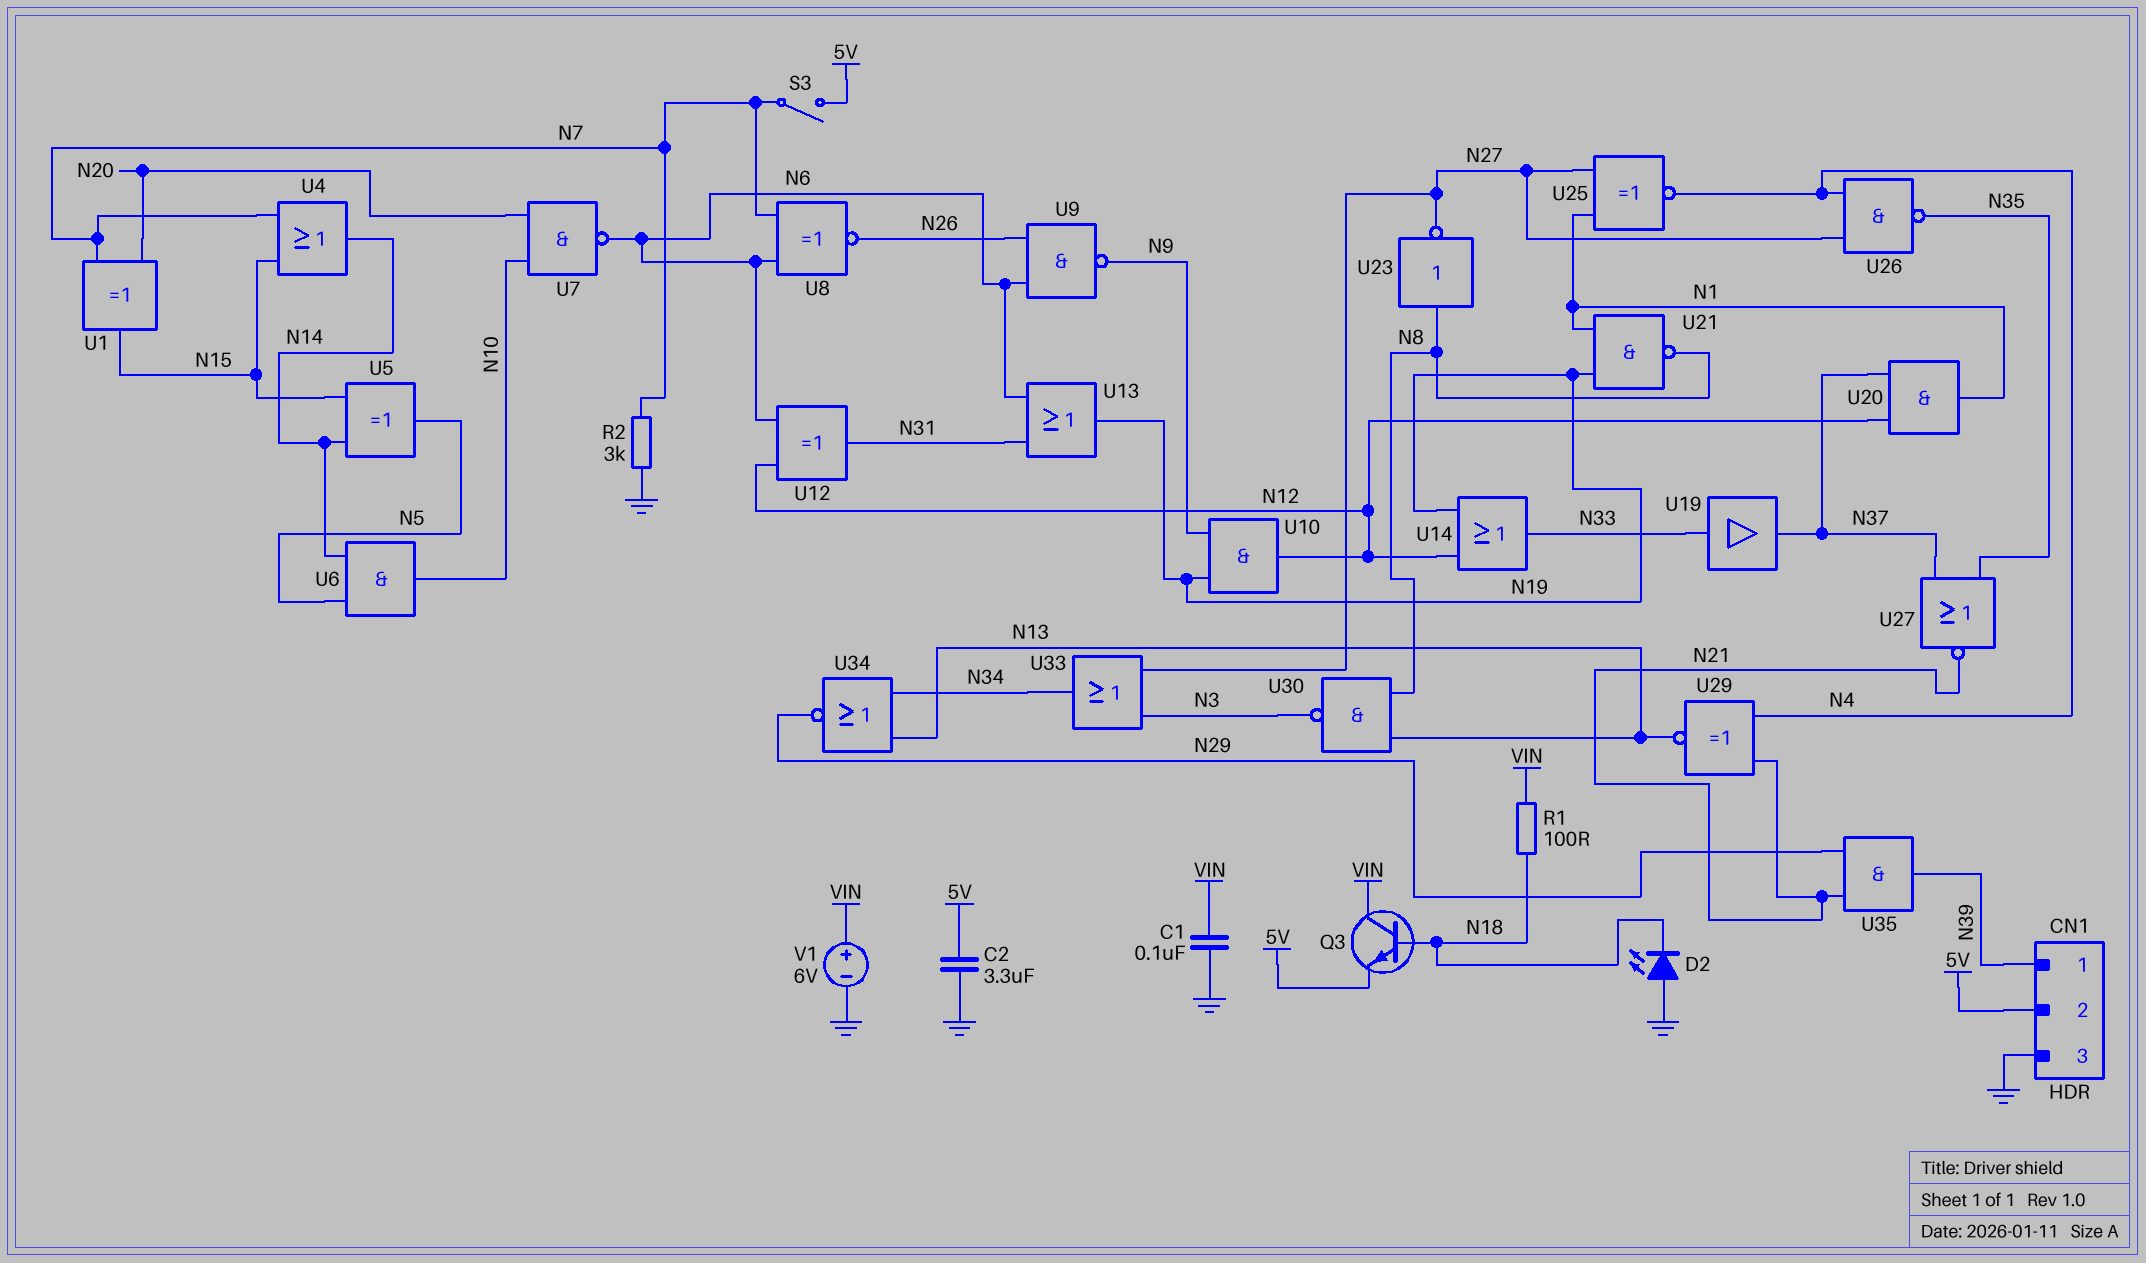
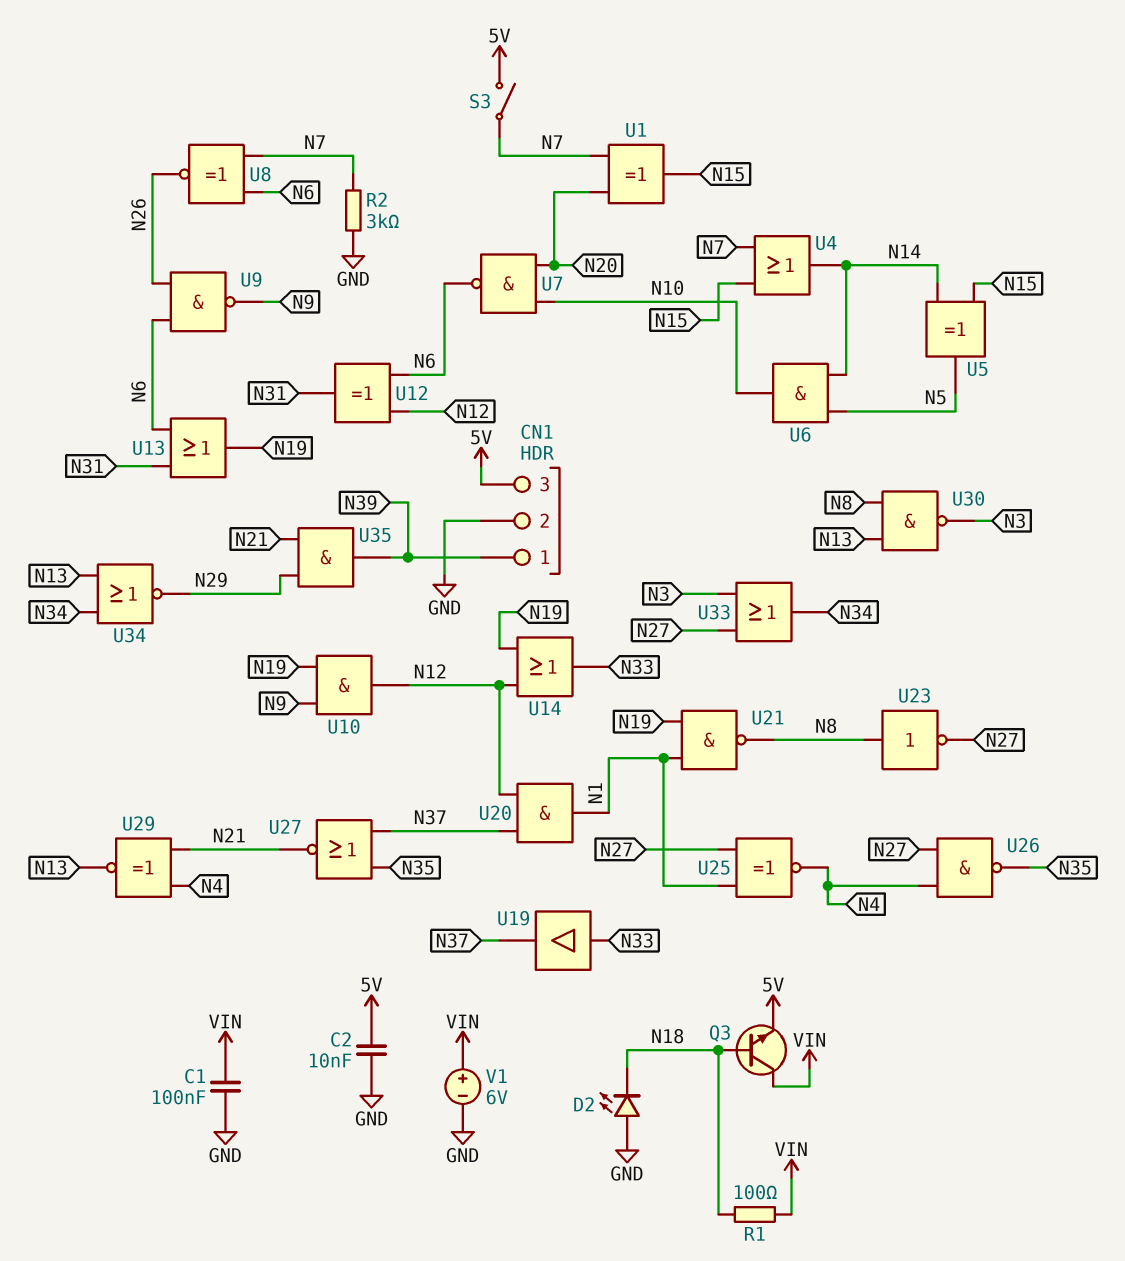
C2: 3.3uF (5V, GND) -> 10nF (5V, GND)
CN1 pin 2: 5V -> GND
CN1 pin 3: GND -> 5V

